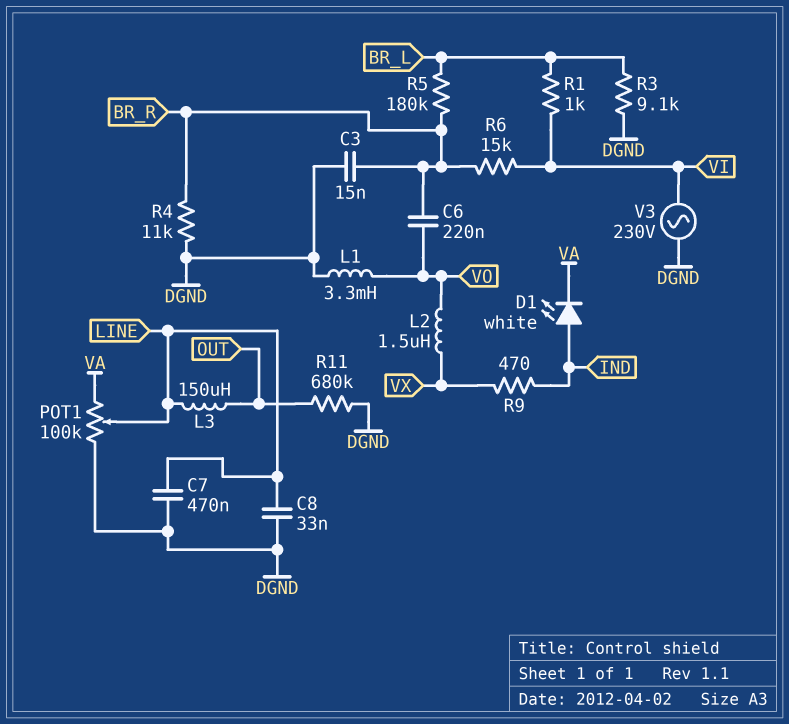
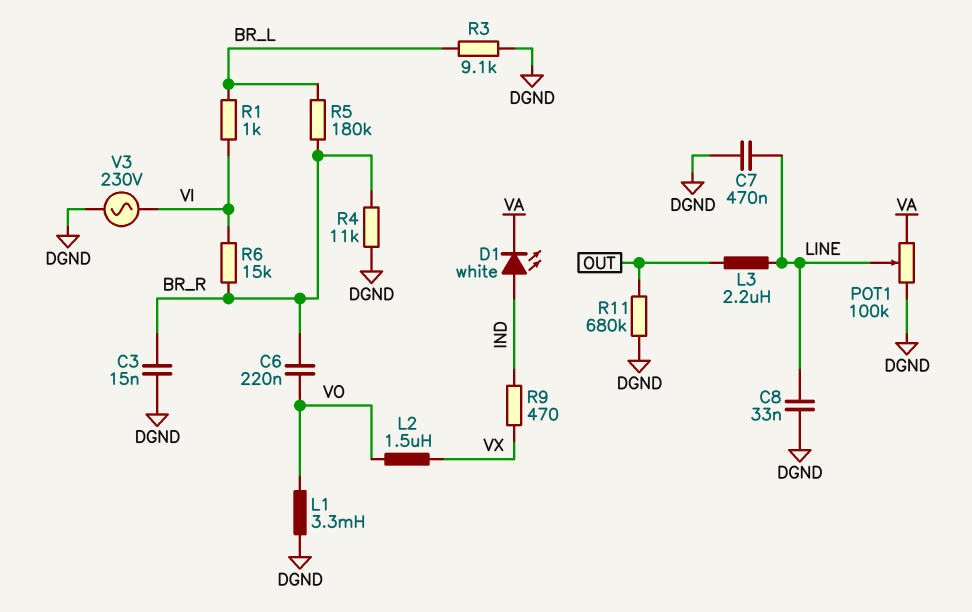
L3: 150uH (LINE, OUT) -> 2.2uH (LINE, OUT)

